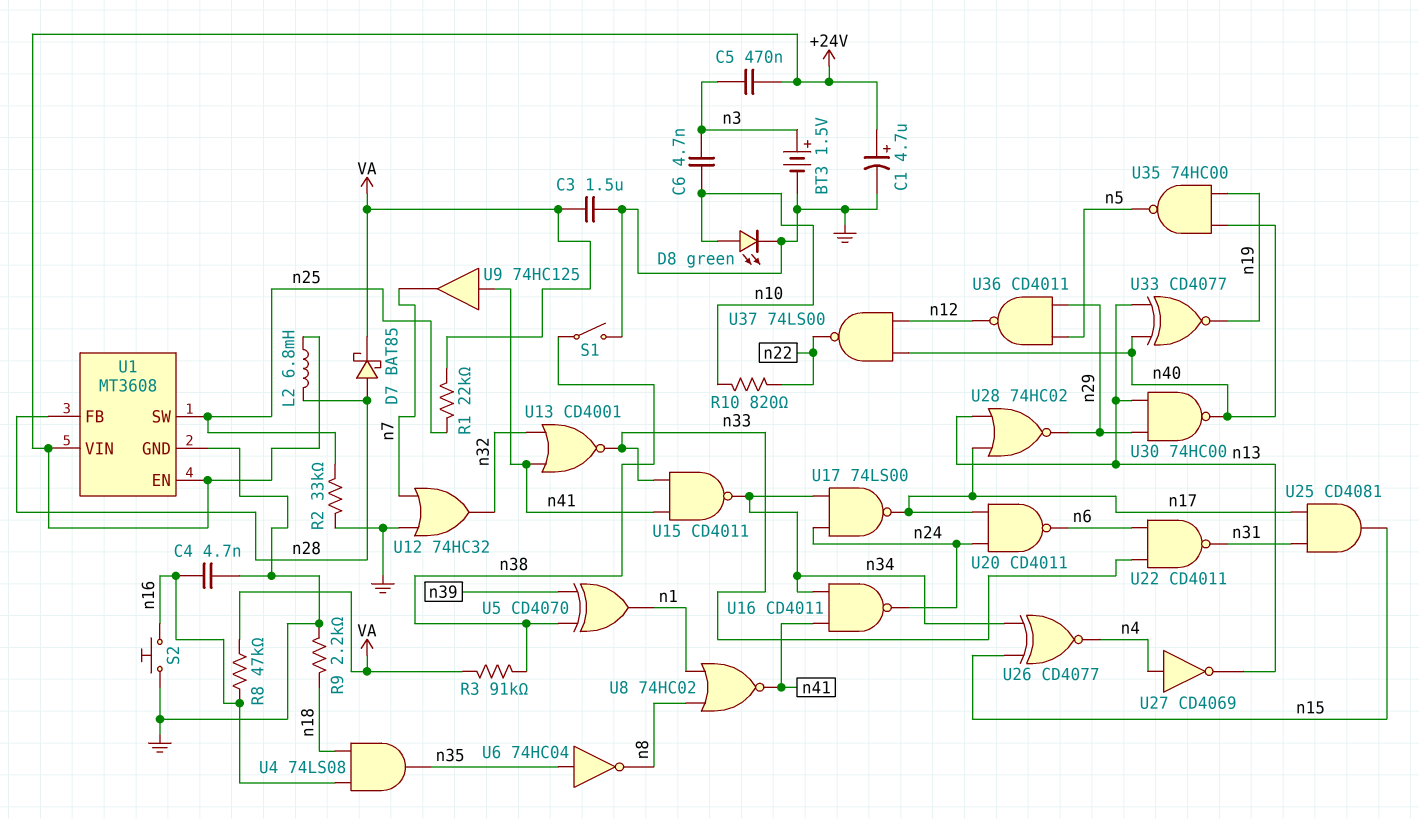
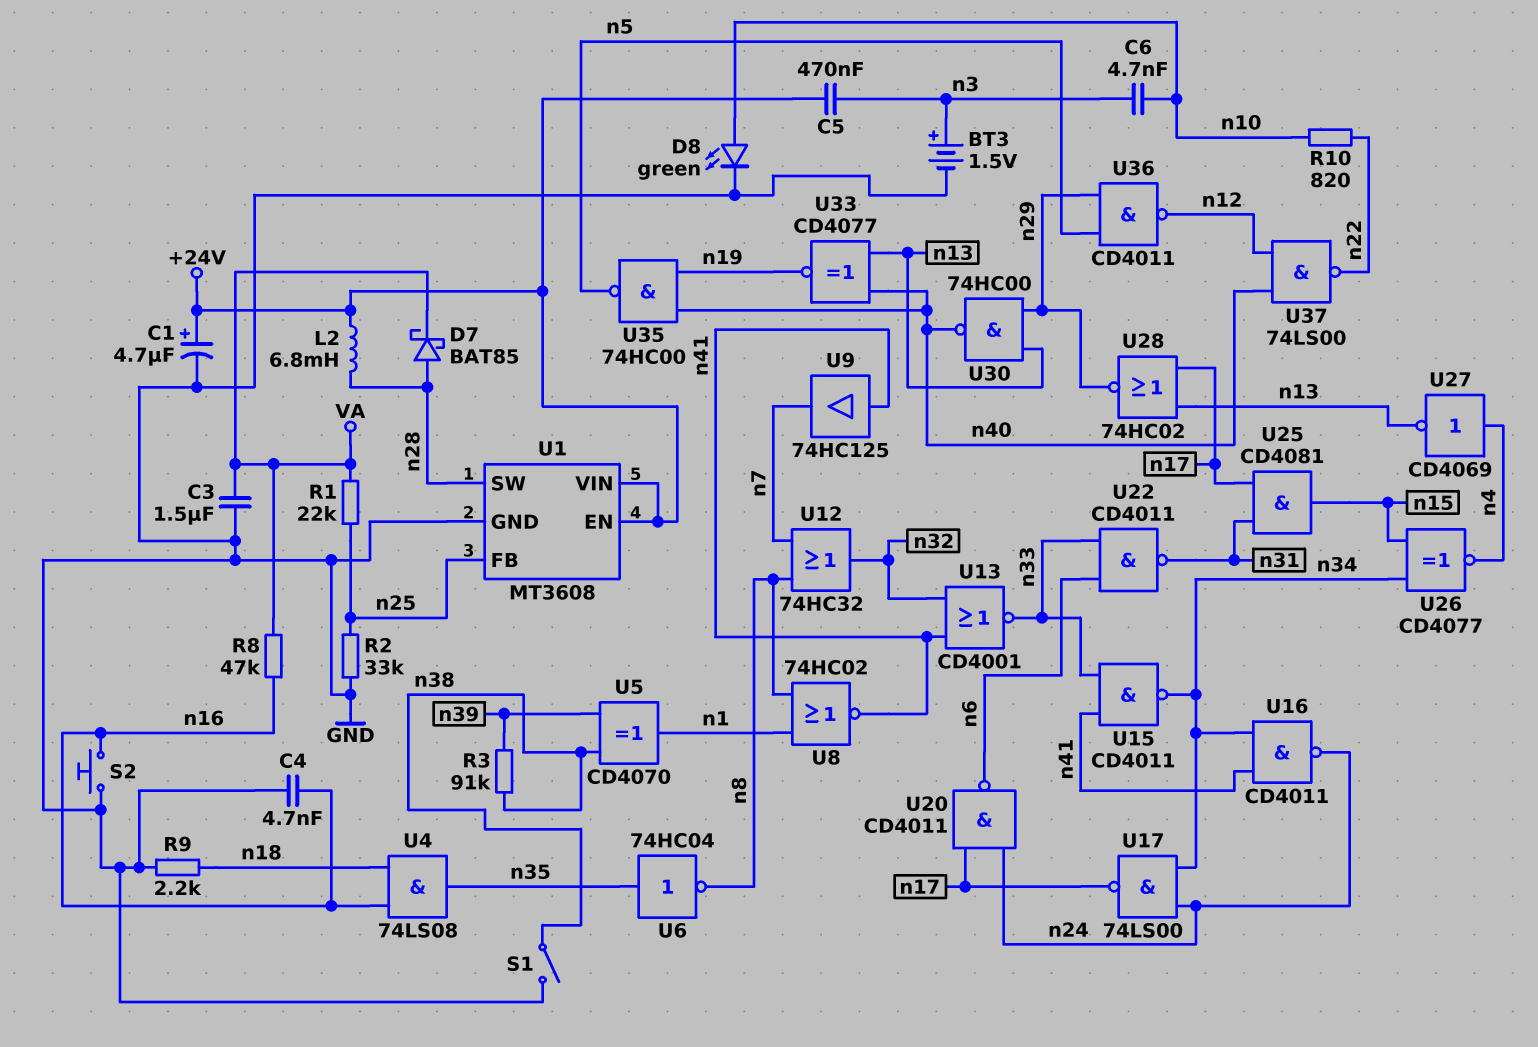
R3: 91k (VA, n38) -> 91k (n38, n39)
U1 pin FB: n28 -> n25
U1 pin SW: n25 -> n28
U12: OR 74HC32 (in GND, in n7, out n32) -> OR 74HC32 (in n7, in n8, out n32)

